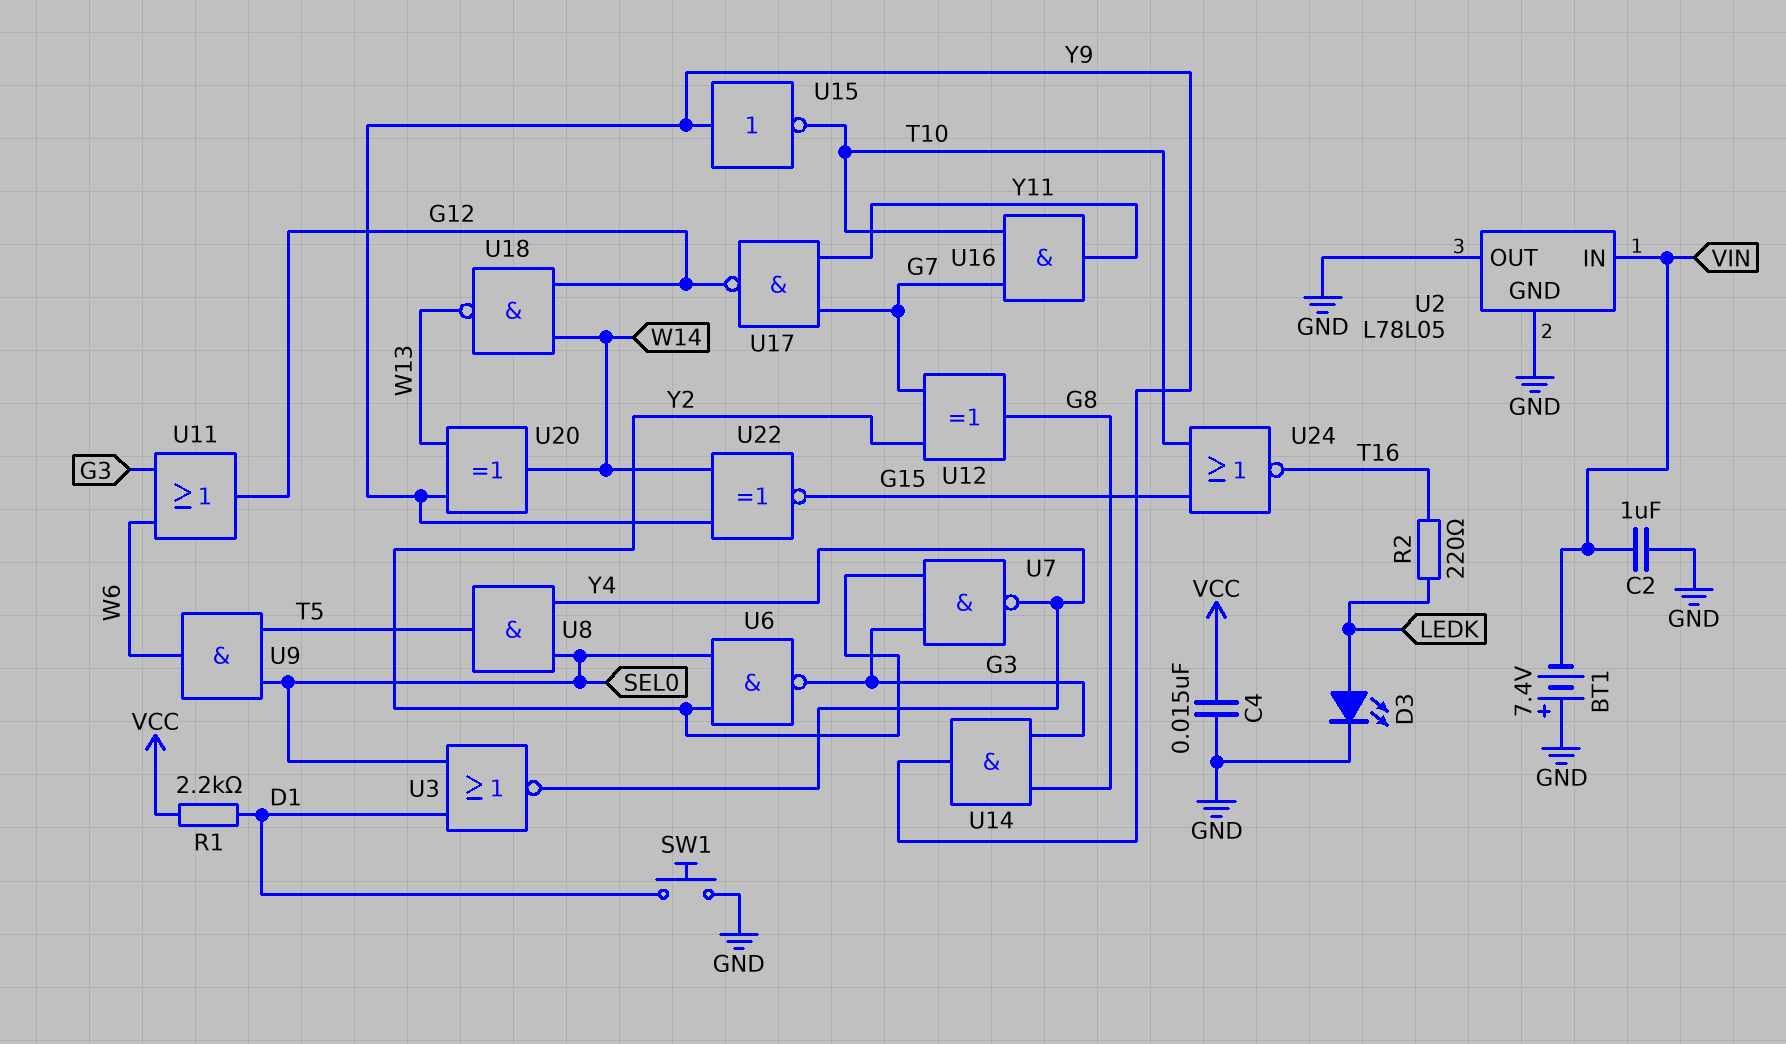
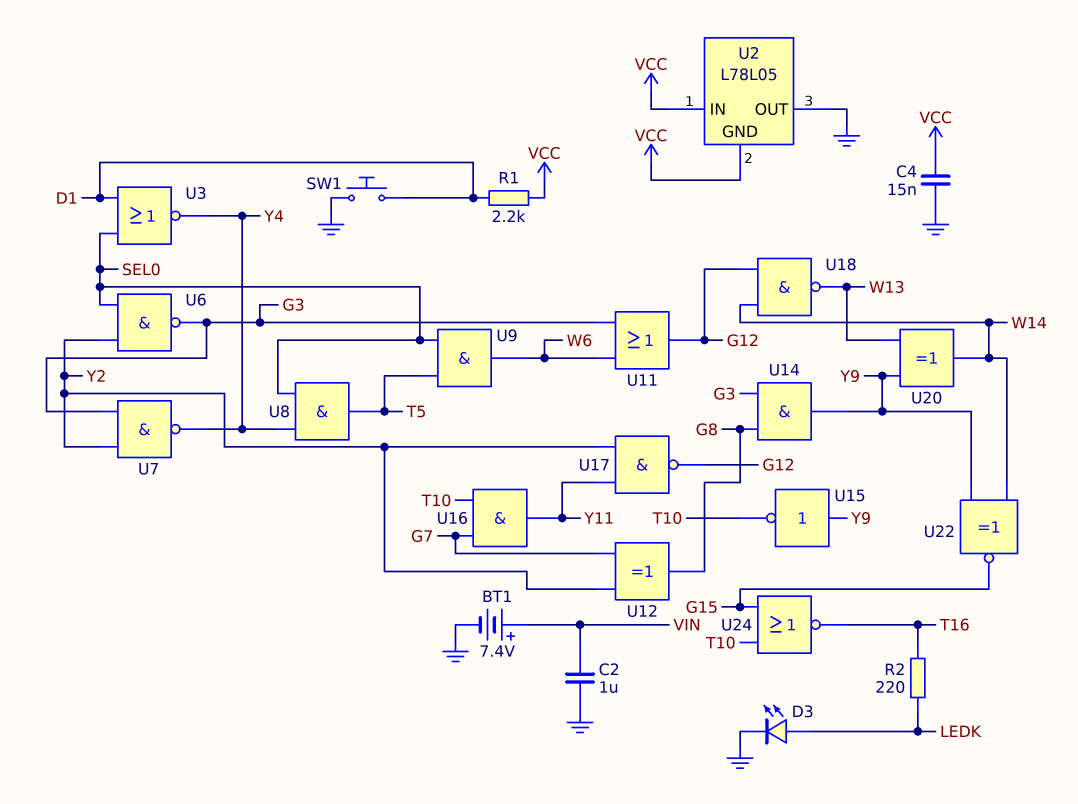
BT1: 7.4V (plus GND, minus VIN) -> 7.4V (plus VIN, minus GND)
U2 pin GND: GND -> VCC
U2 pin IN: VIN -> VCC
U17: NAND (in G7, in Y11, out G12) -> NAND (in Y2, in Y11, out G12)

